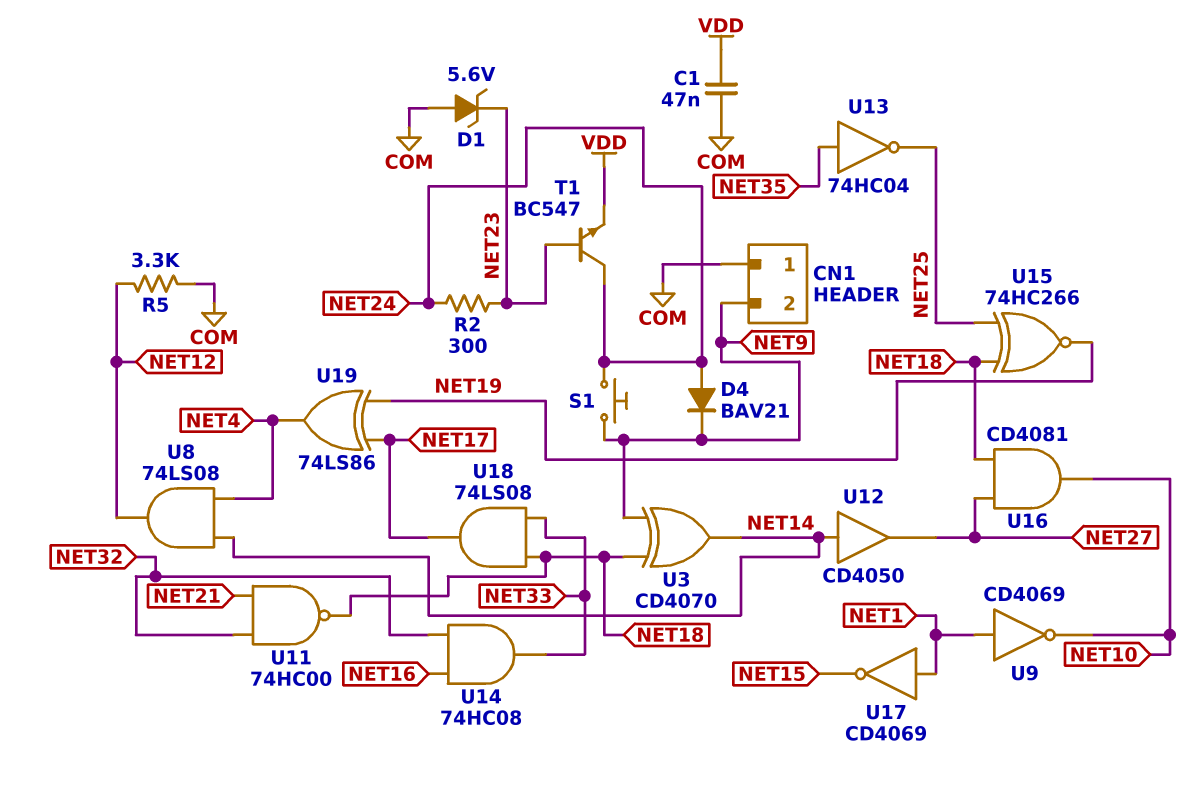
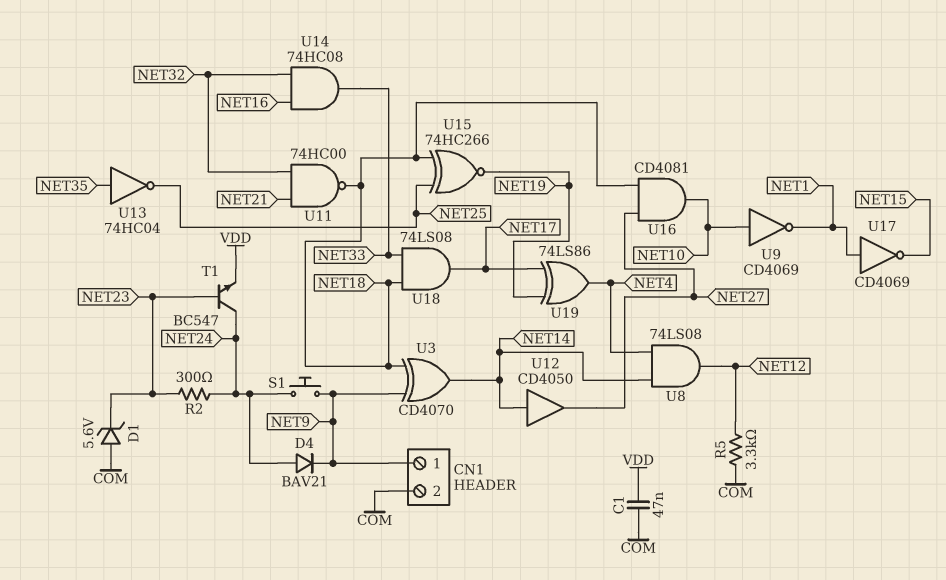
CN1 pin 1: COM -> NET9
CN1 pin 2: NET9 -> COM
U9: NOT CD4069 (in NET1, out NET10) -> NOT CD4069 (in NET10, out NET1)

